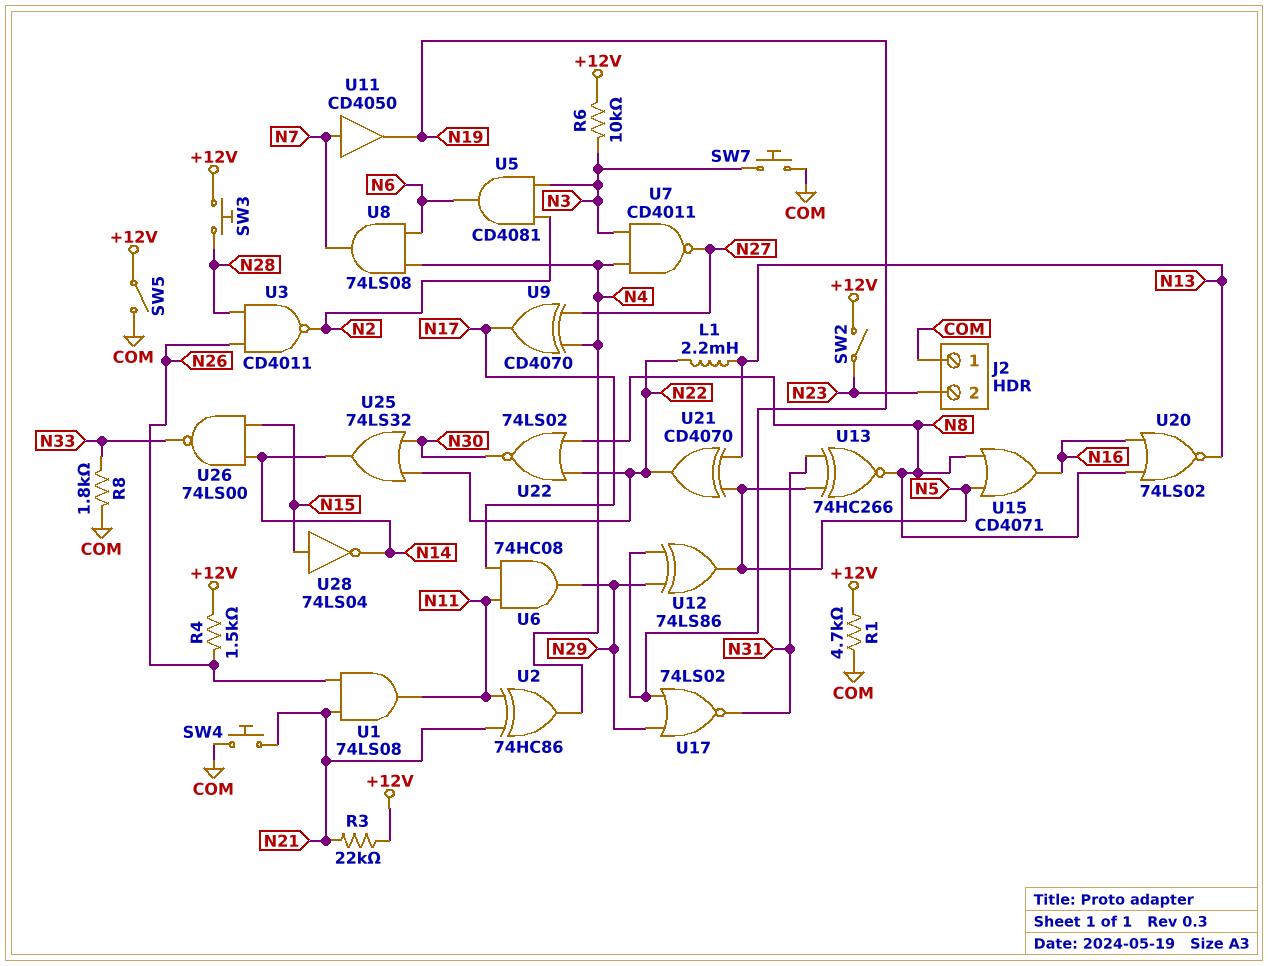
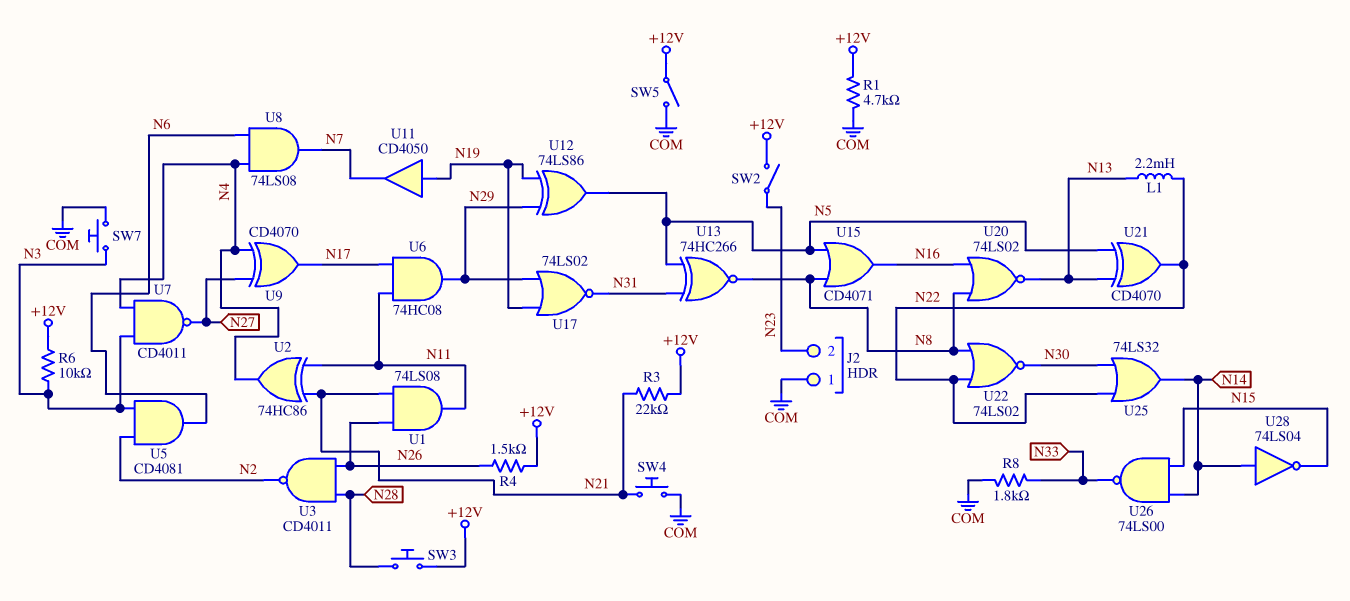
U11: buffer CD4050 (in N7, out N19) -> buffer CD4050 (in N19, out N7)
U28: NOT 74LS04 (in N15, out N14) -> NOT 74LS04 (in N14, out N15)

